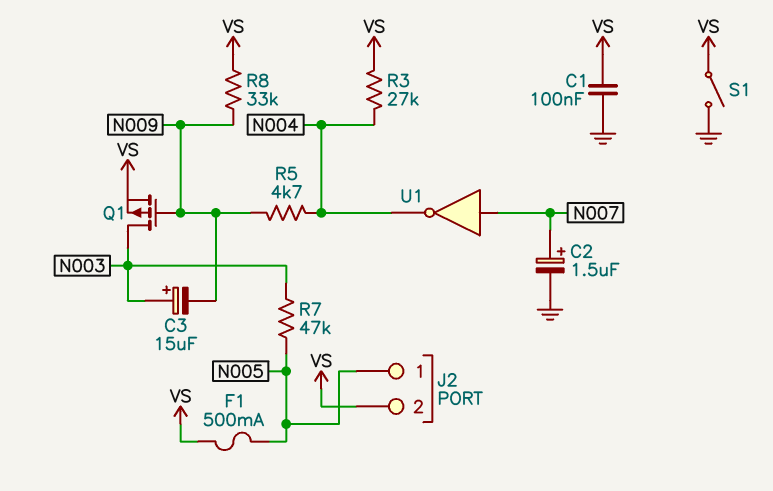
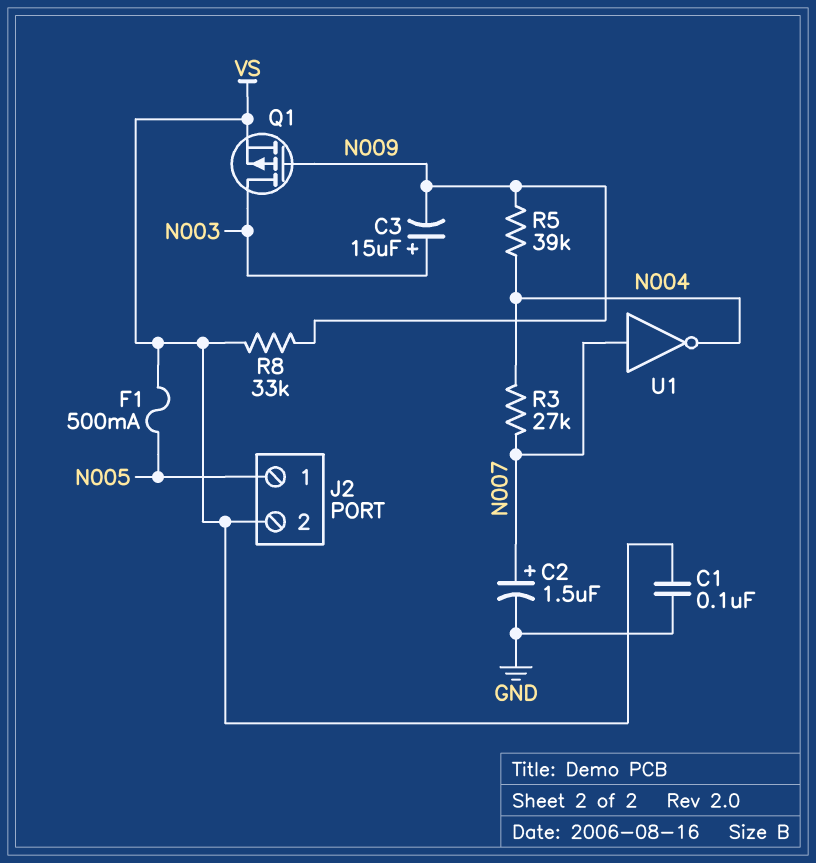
R3: 27k (N004, VS) -> 27k (N004, N007)
R5: 4.7k (N004, N009) -> 39k (N004, N009)
R7: 47k (N003, N005) -> none
S1: switch (GND, VS) -> none

